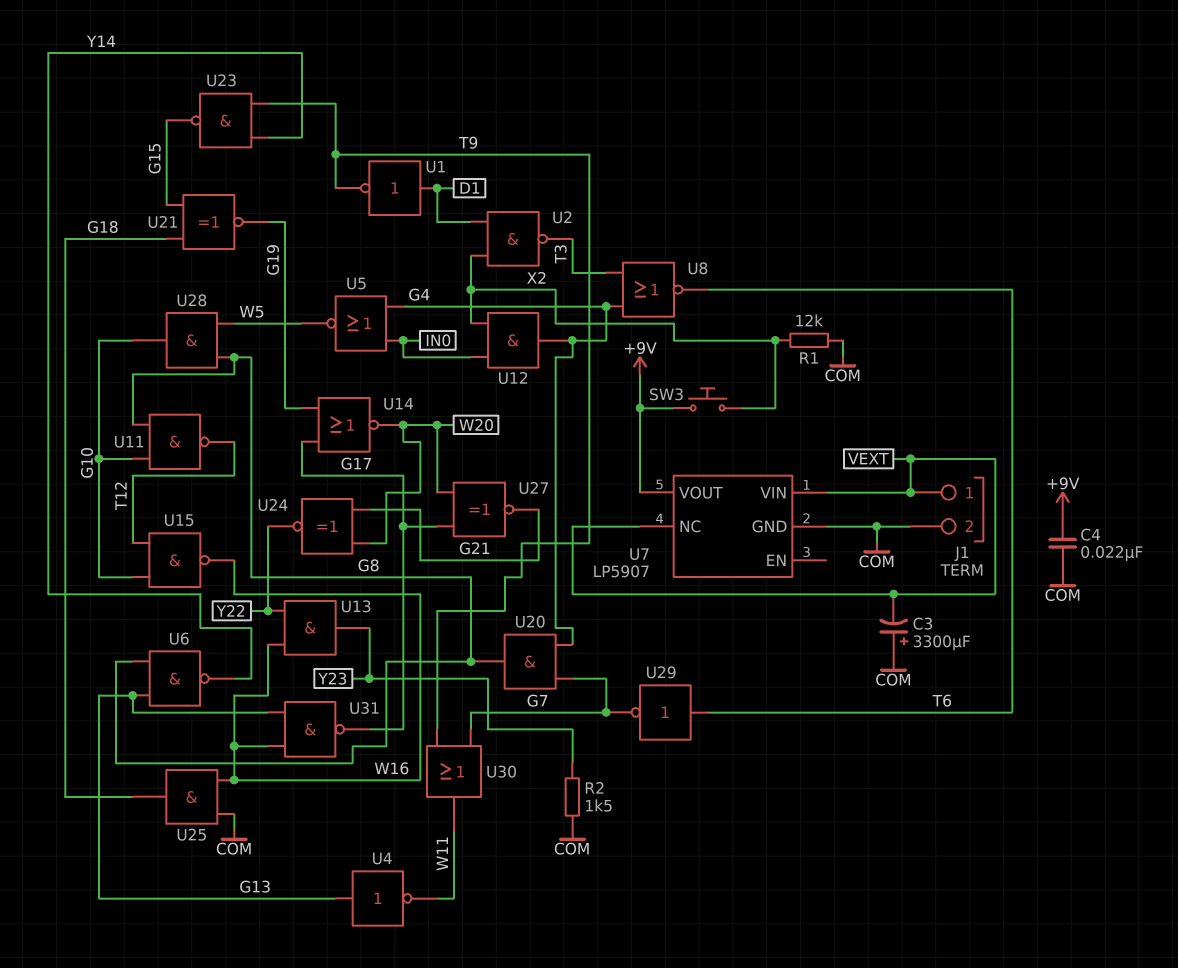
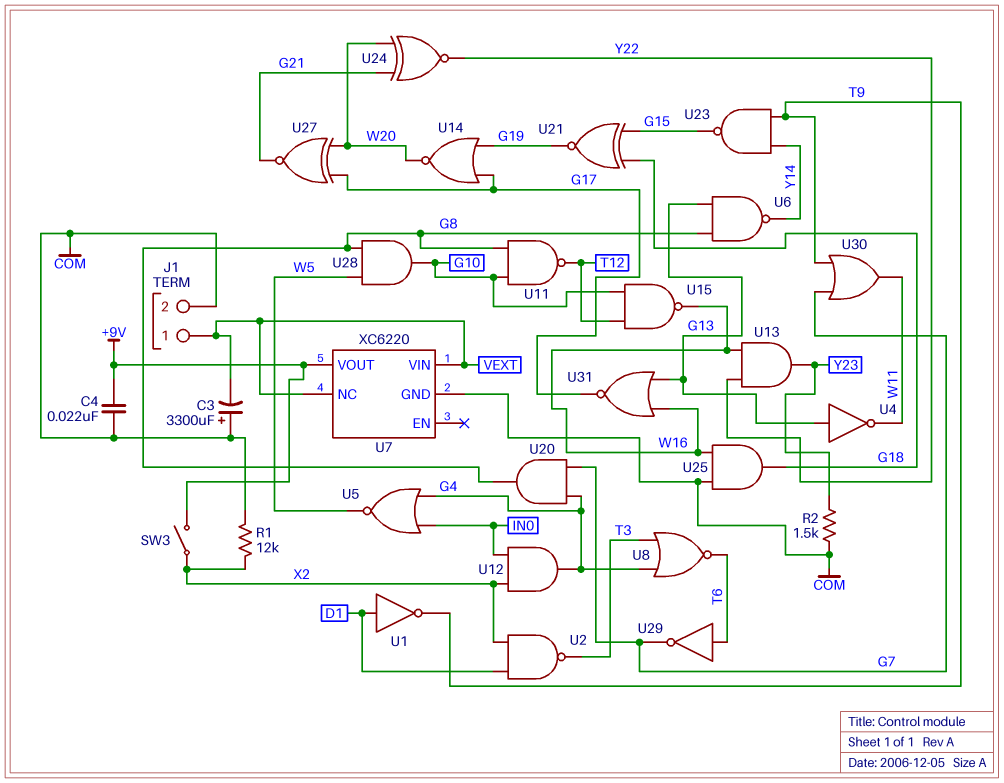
SW3: button (+9V, X2) -> switch (+9V, X2)
U7: LP5907 -> XC6220
U31: NAND (in G13, in W16, out G17) -> NOR (in G13, in W16, out G17)

